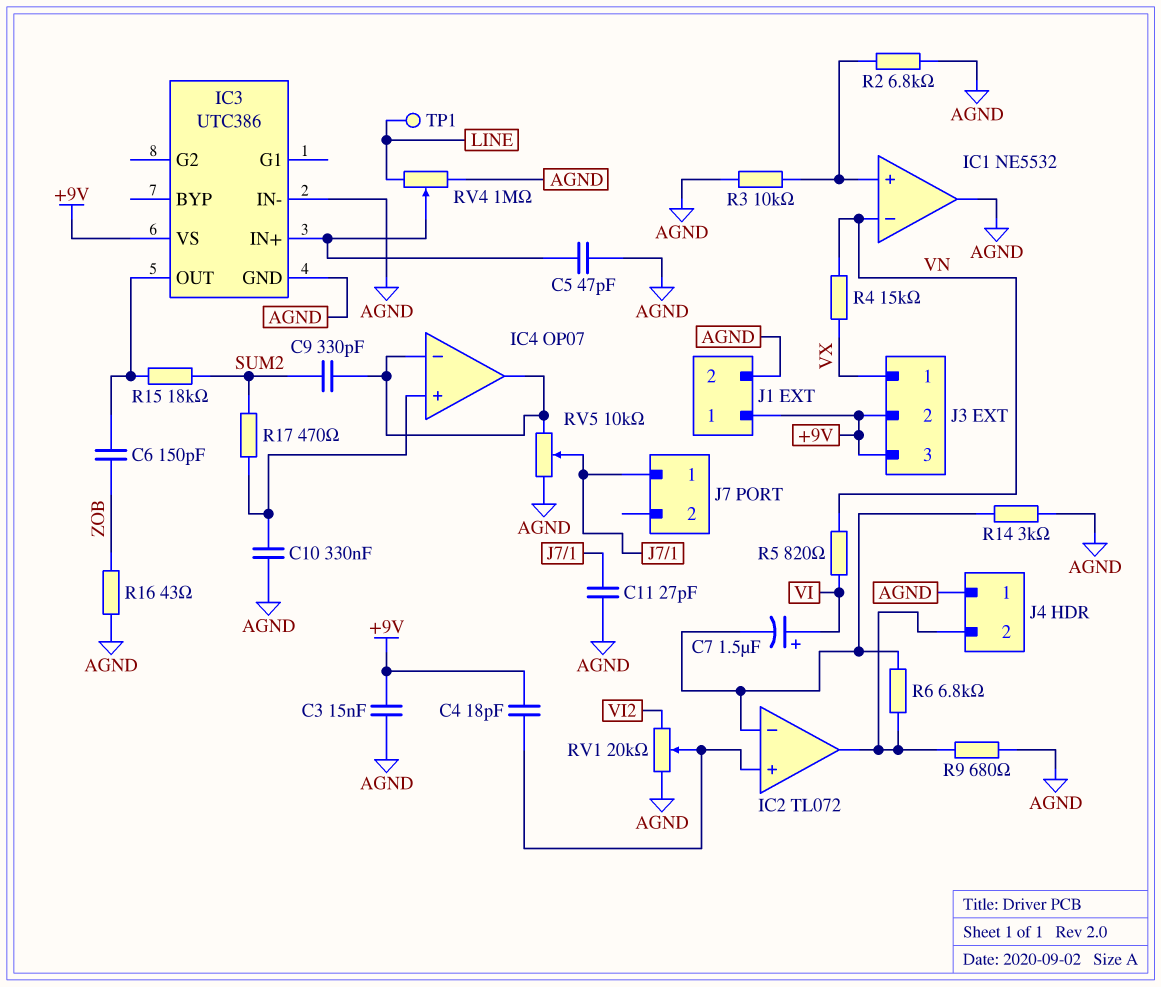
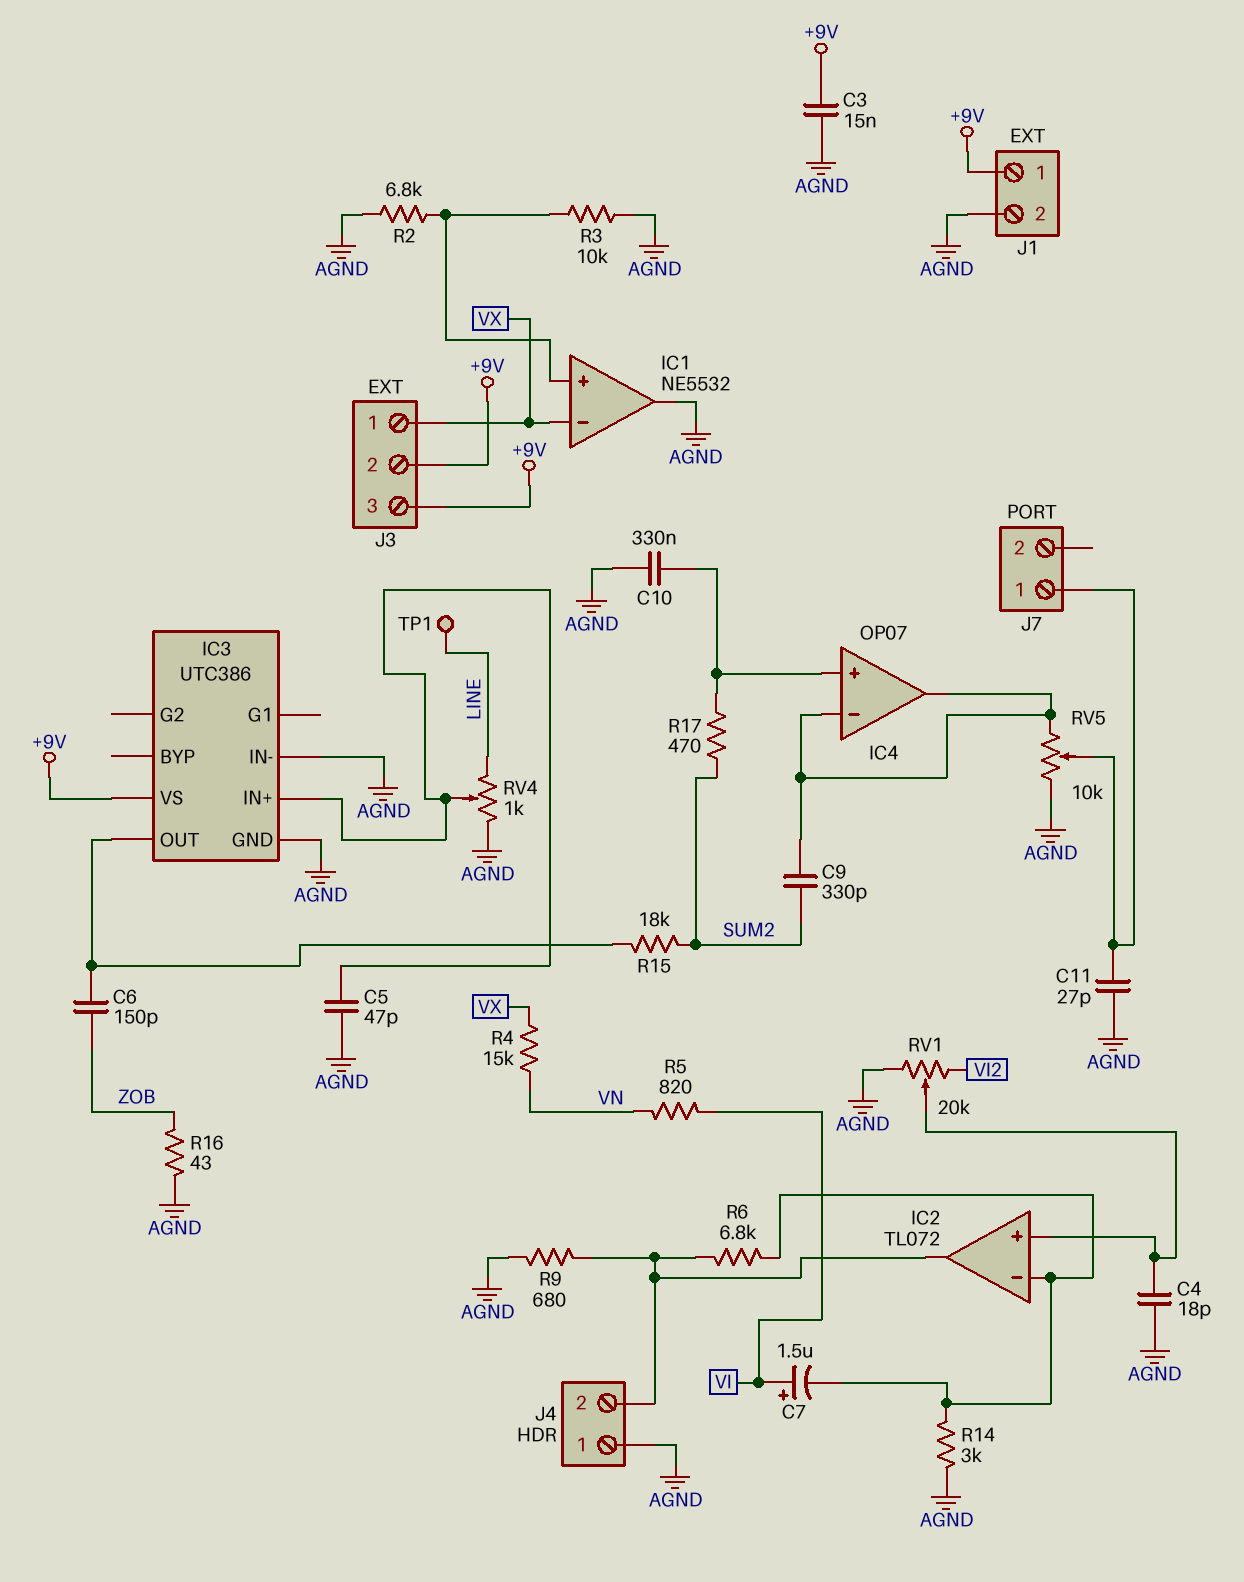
C4: 18pF (+9V, IC2/in+) -> 18pF (AGND, IC2/in+)
IC1 pin in-: VN -> VX
RV4: 1M (AGND, LINE, wiper IC3/IN+) -> 1k (AGND, LINE, wiper IC3/IN+)

